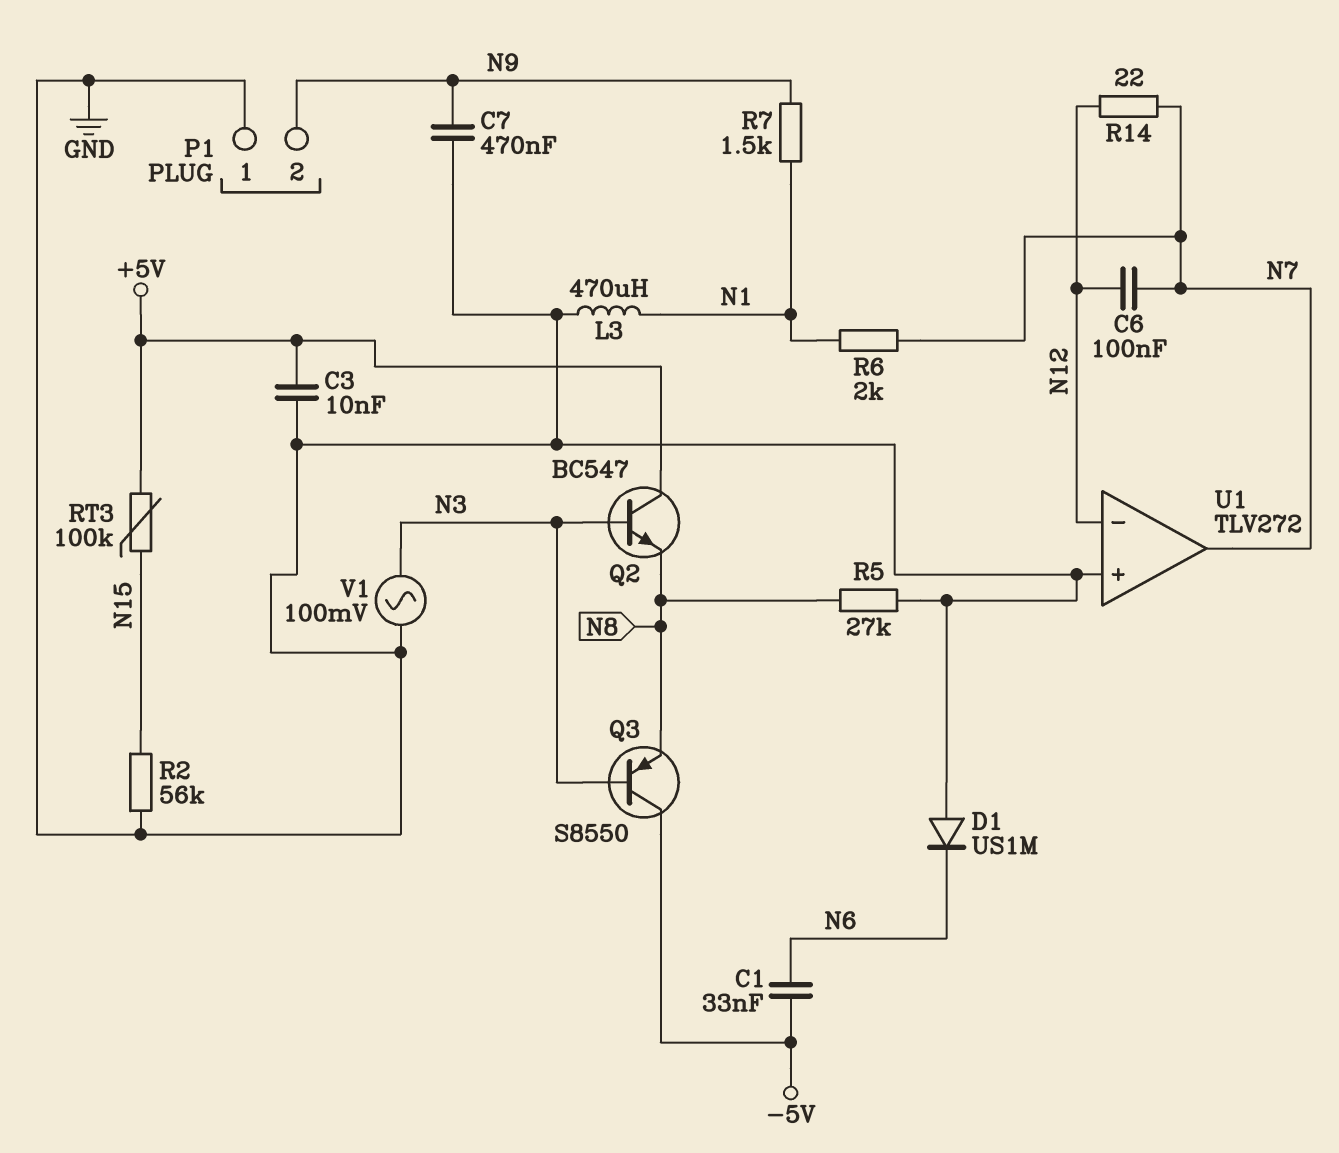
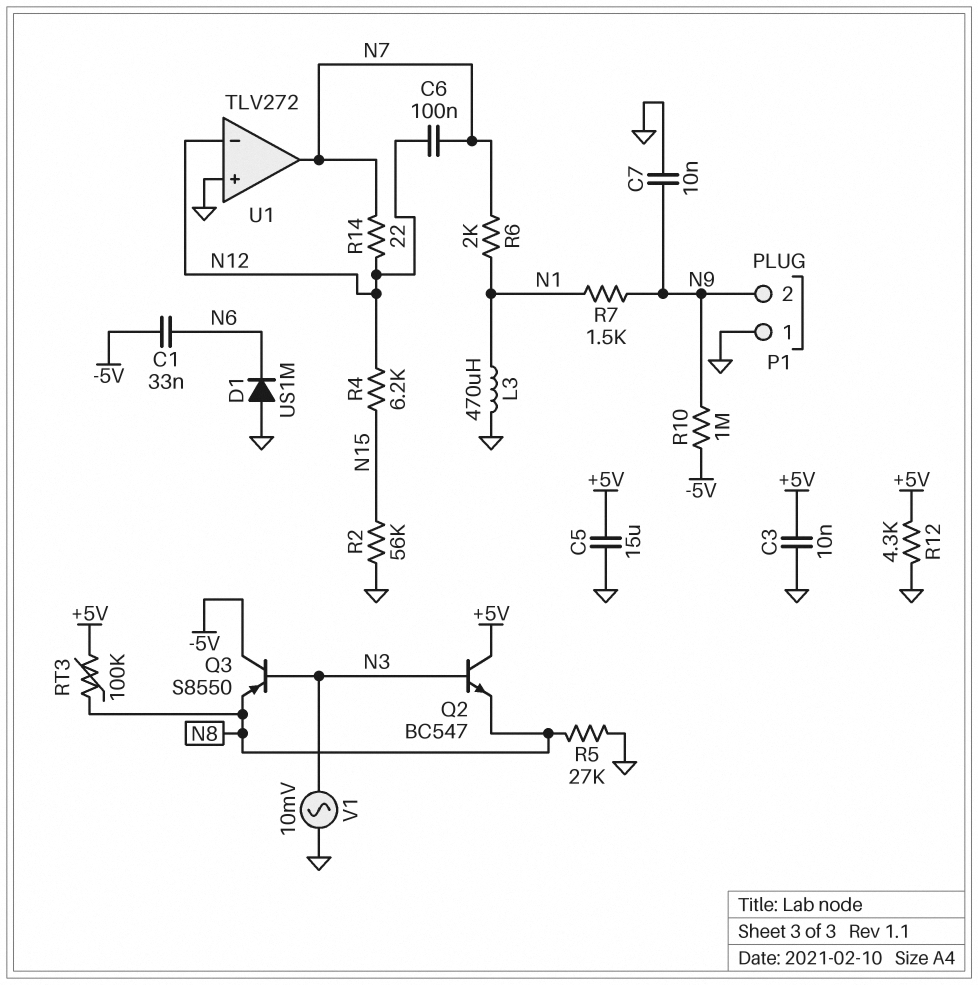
C5: none -> 15uF (+5V, GND)
C7: 470nF (GND, N9) -> 10nF (GND, N9)
R4: none -> 6.2k (N12, N15)
R10: none -> 1M (-5V, N9)
R12: none -> 4.3k (+5V, GND)
RT3: 100k (+5V, N15) -> 100k (+5V, N8)
V1: AC 100mV (GND, N3) -> AC 10mV (GND, N3)

